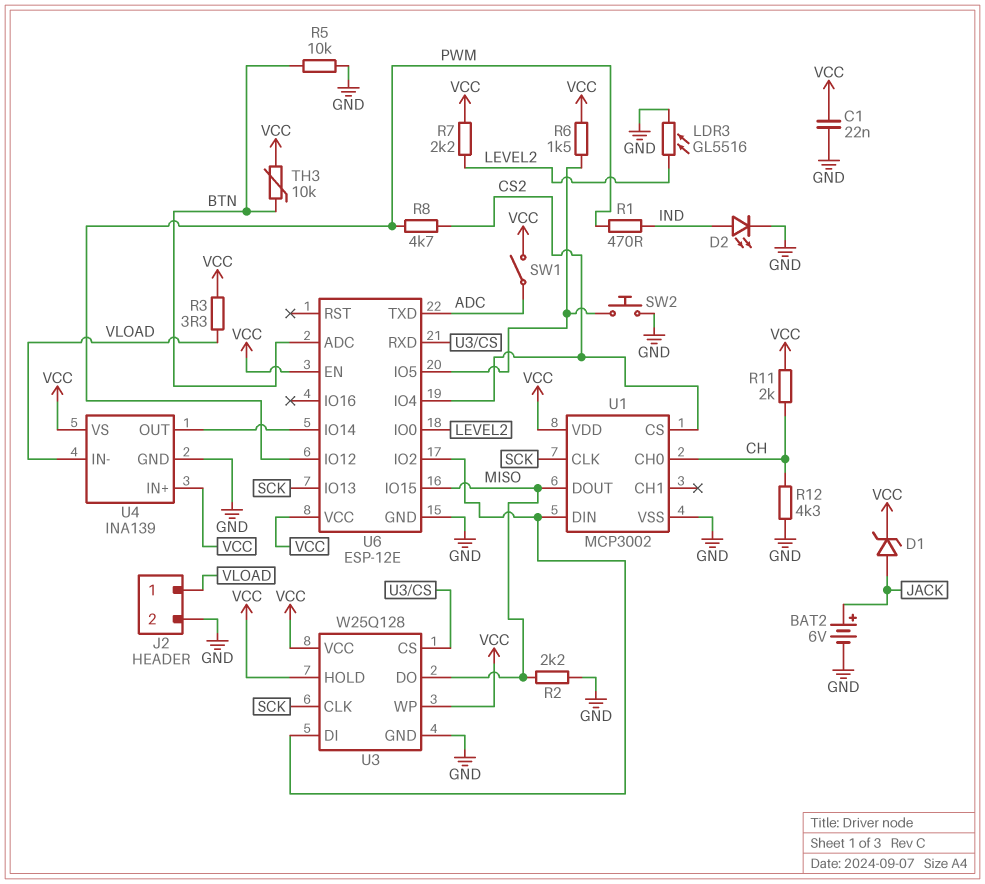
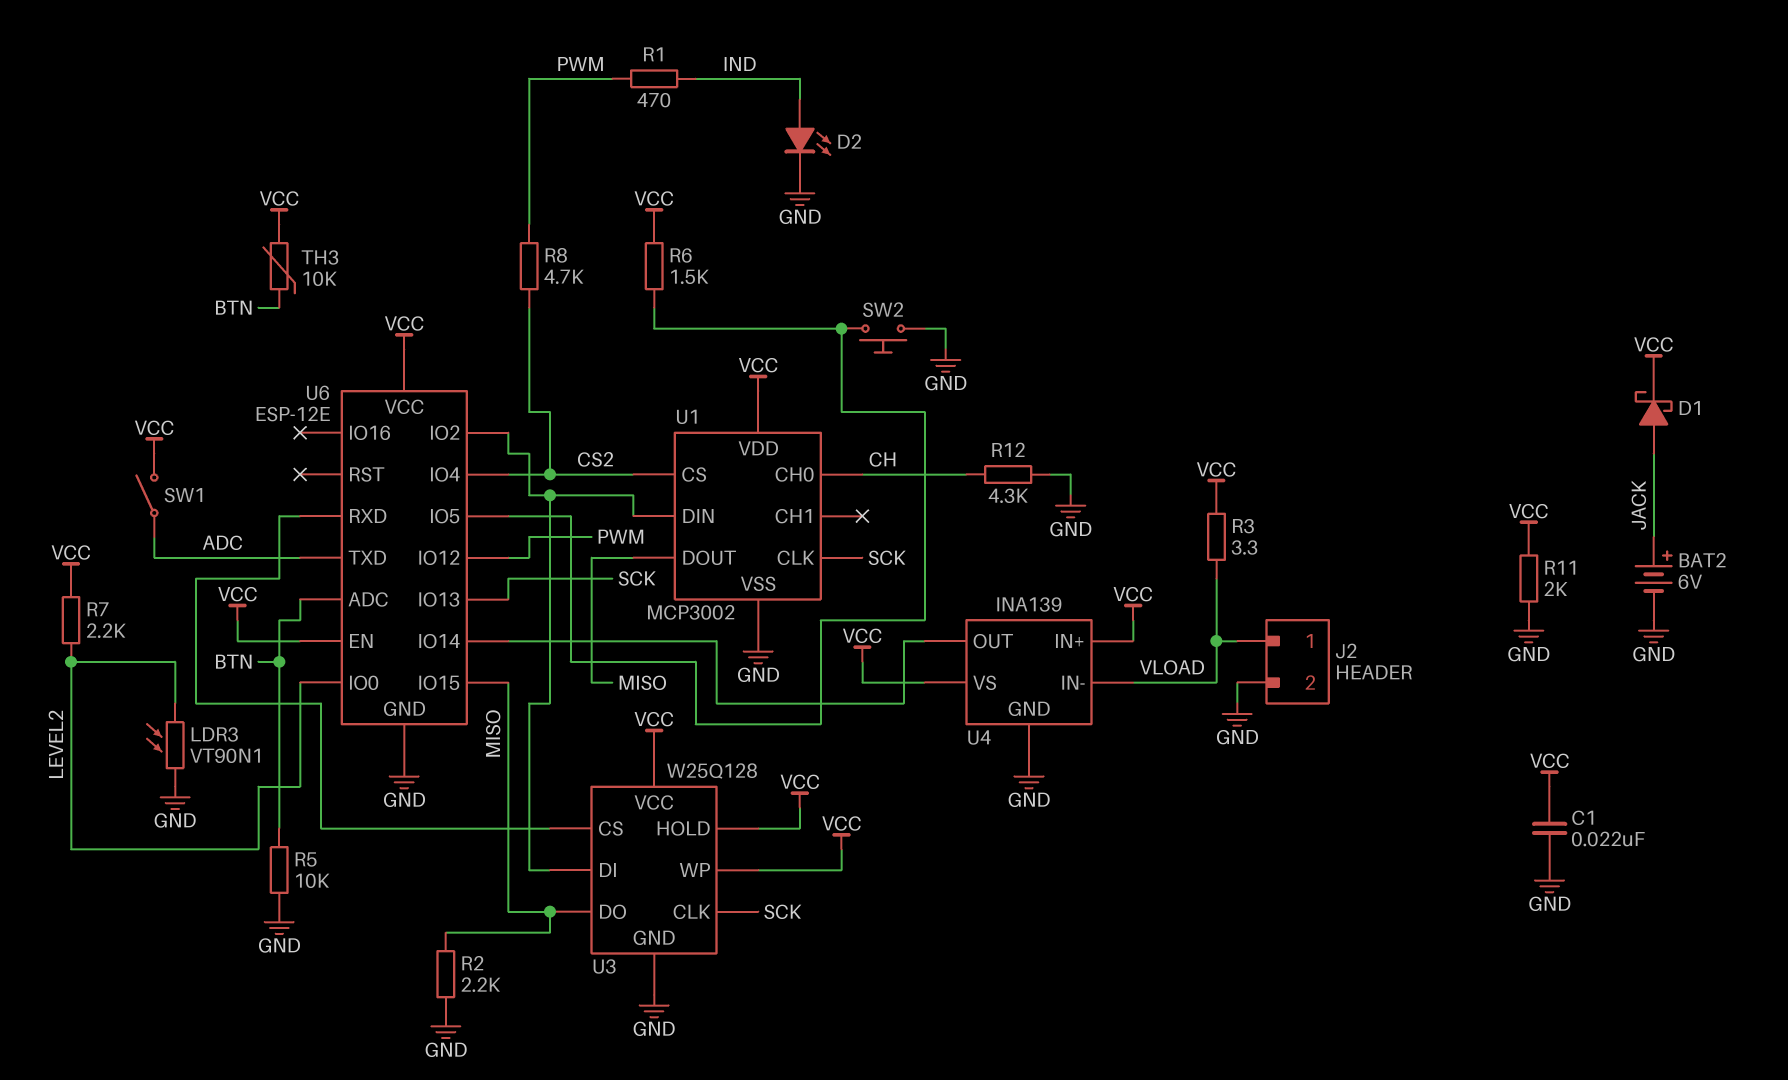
D1: zener (A JACK, K VCC) -> schottky (A JACK, K VCC)
LDR3: GL5516 (GND, LEVEL2) -> VT90N1 (GND, LEVEL2)
R11: 2k (CH, VCC) -> 2k (GND, VCC)

